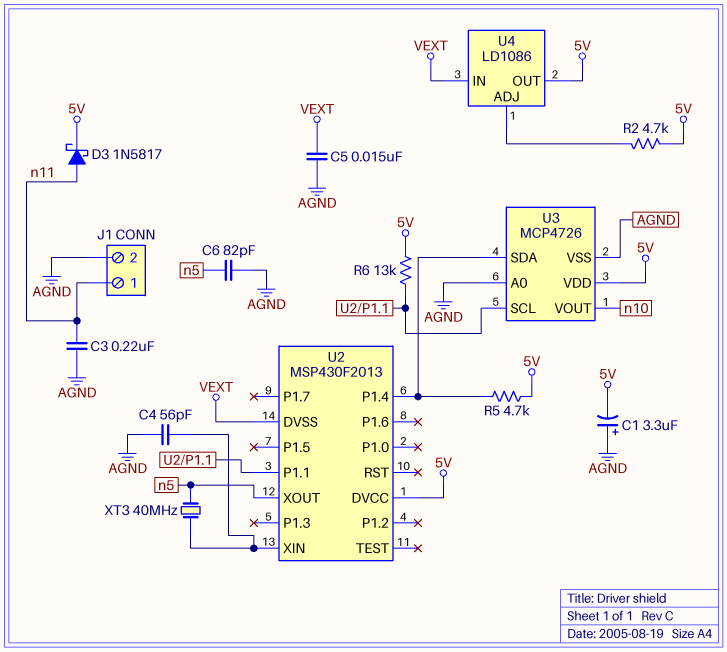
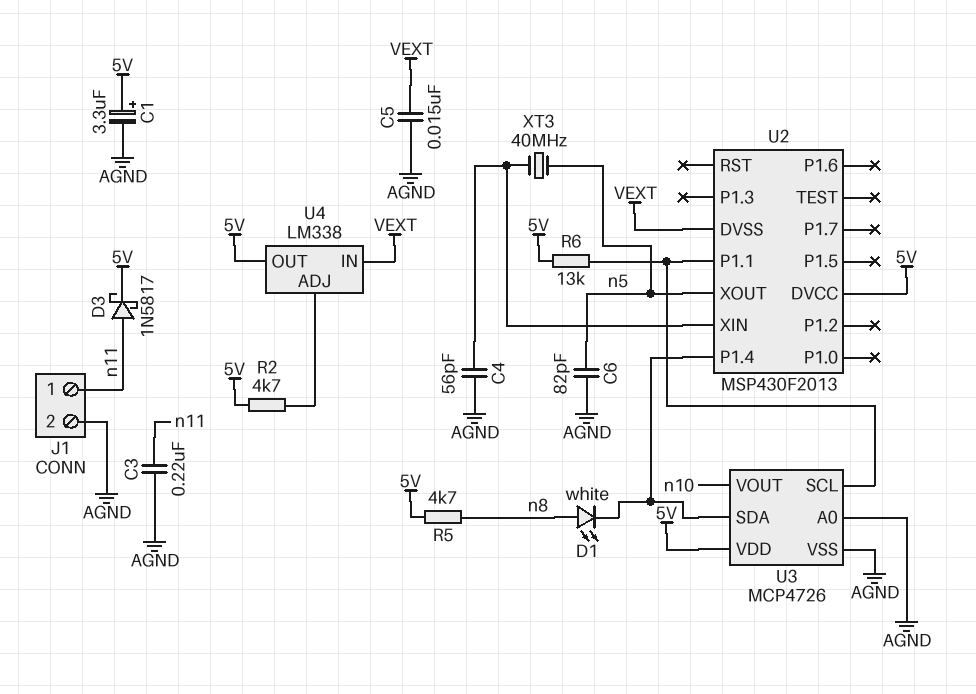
C1: 3.3uF (plus AGND, minus 5V) -> 3.3uF (plus 5V, minus AGND)
D1: none -> LED white (A n8, K U2/P1.4)
R5: 4.7k (5V, U2/P1.4) -> 4.7k (5V, n8)
U4: LD1086 -> LM338

